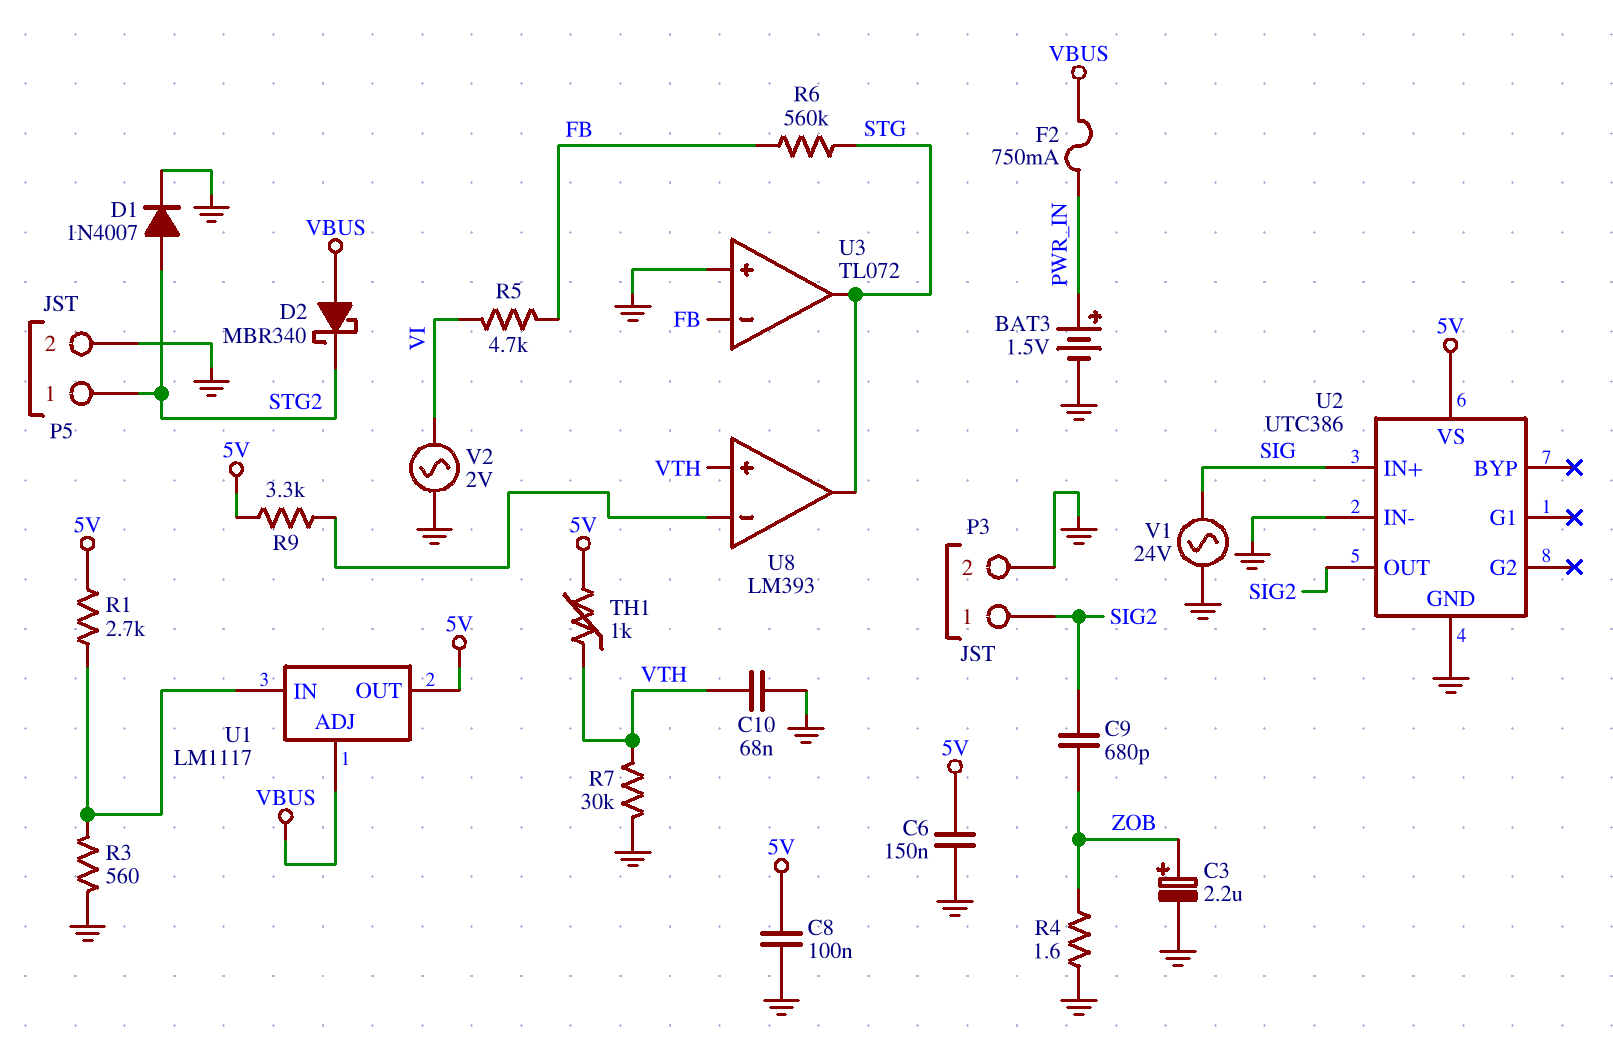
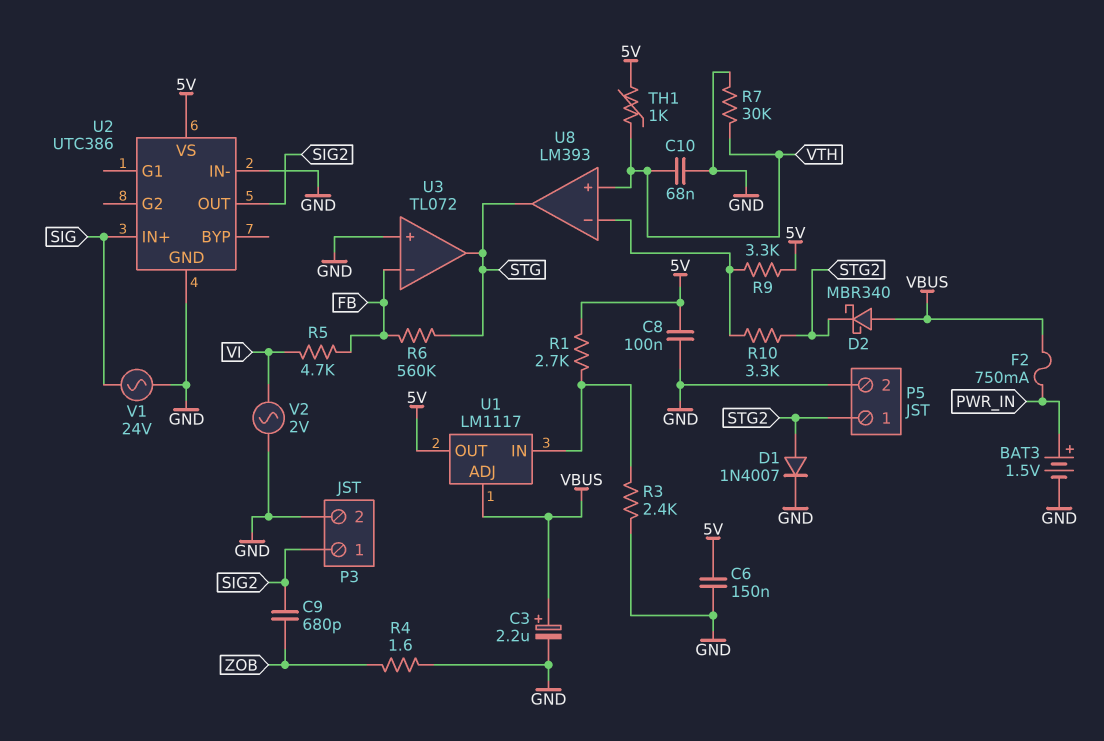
C3: 2.2uF (plus ZOB, minus GND) -> 2.2uF (plus VBUS, minus GND)
R3: 560 (GND, U1/IN) -> 2.4k (GND, U1/IN)
R10: none -> 3.3k (STG2, U8/in-)

